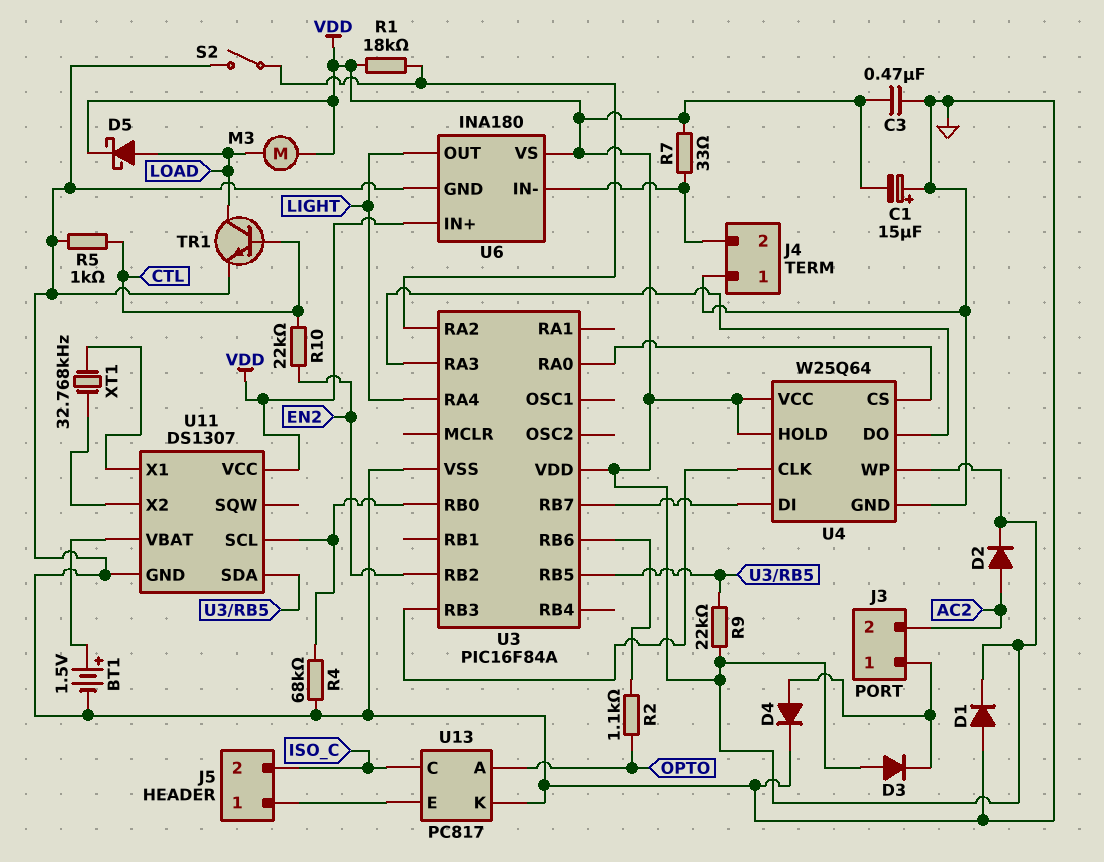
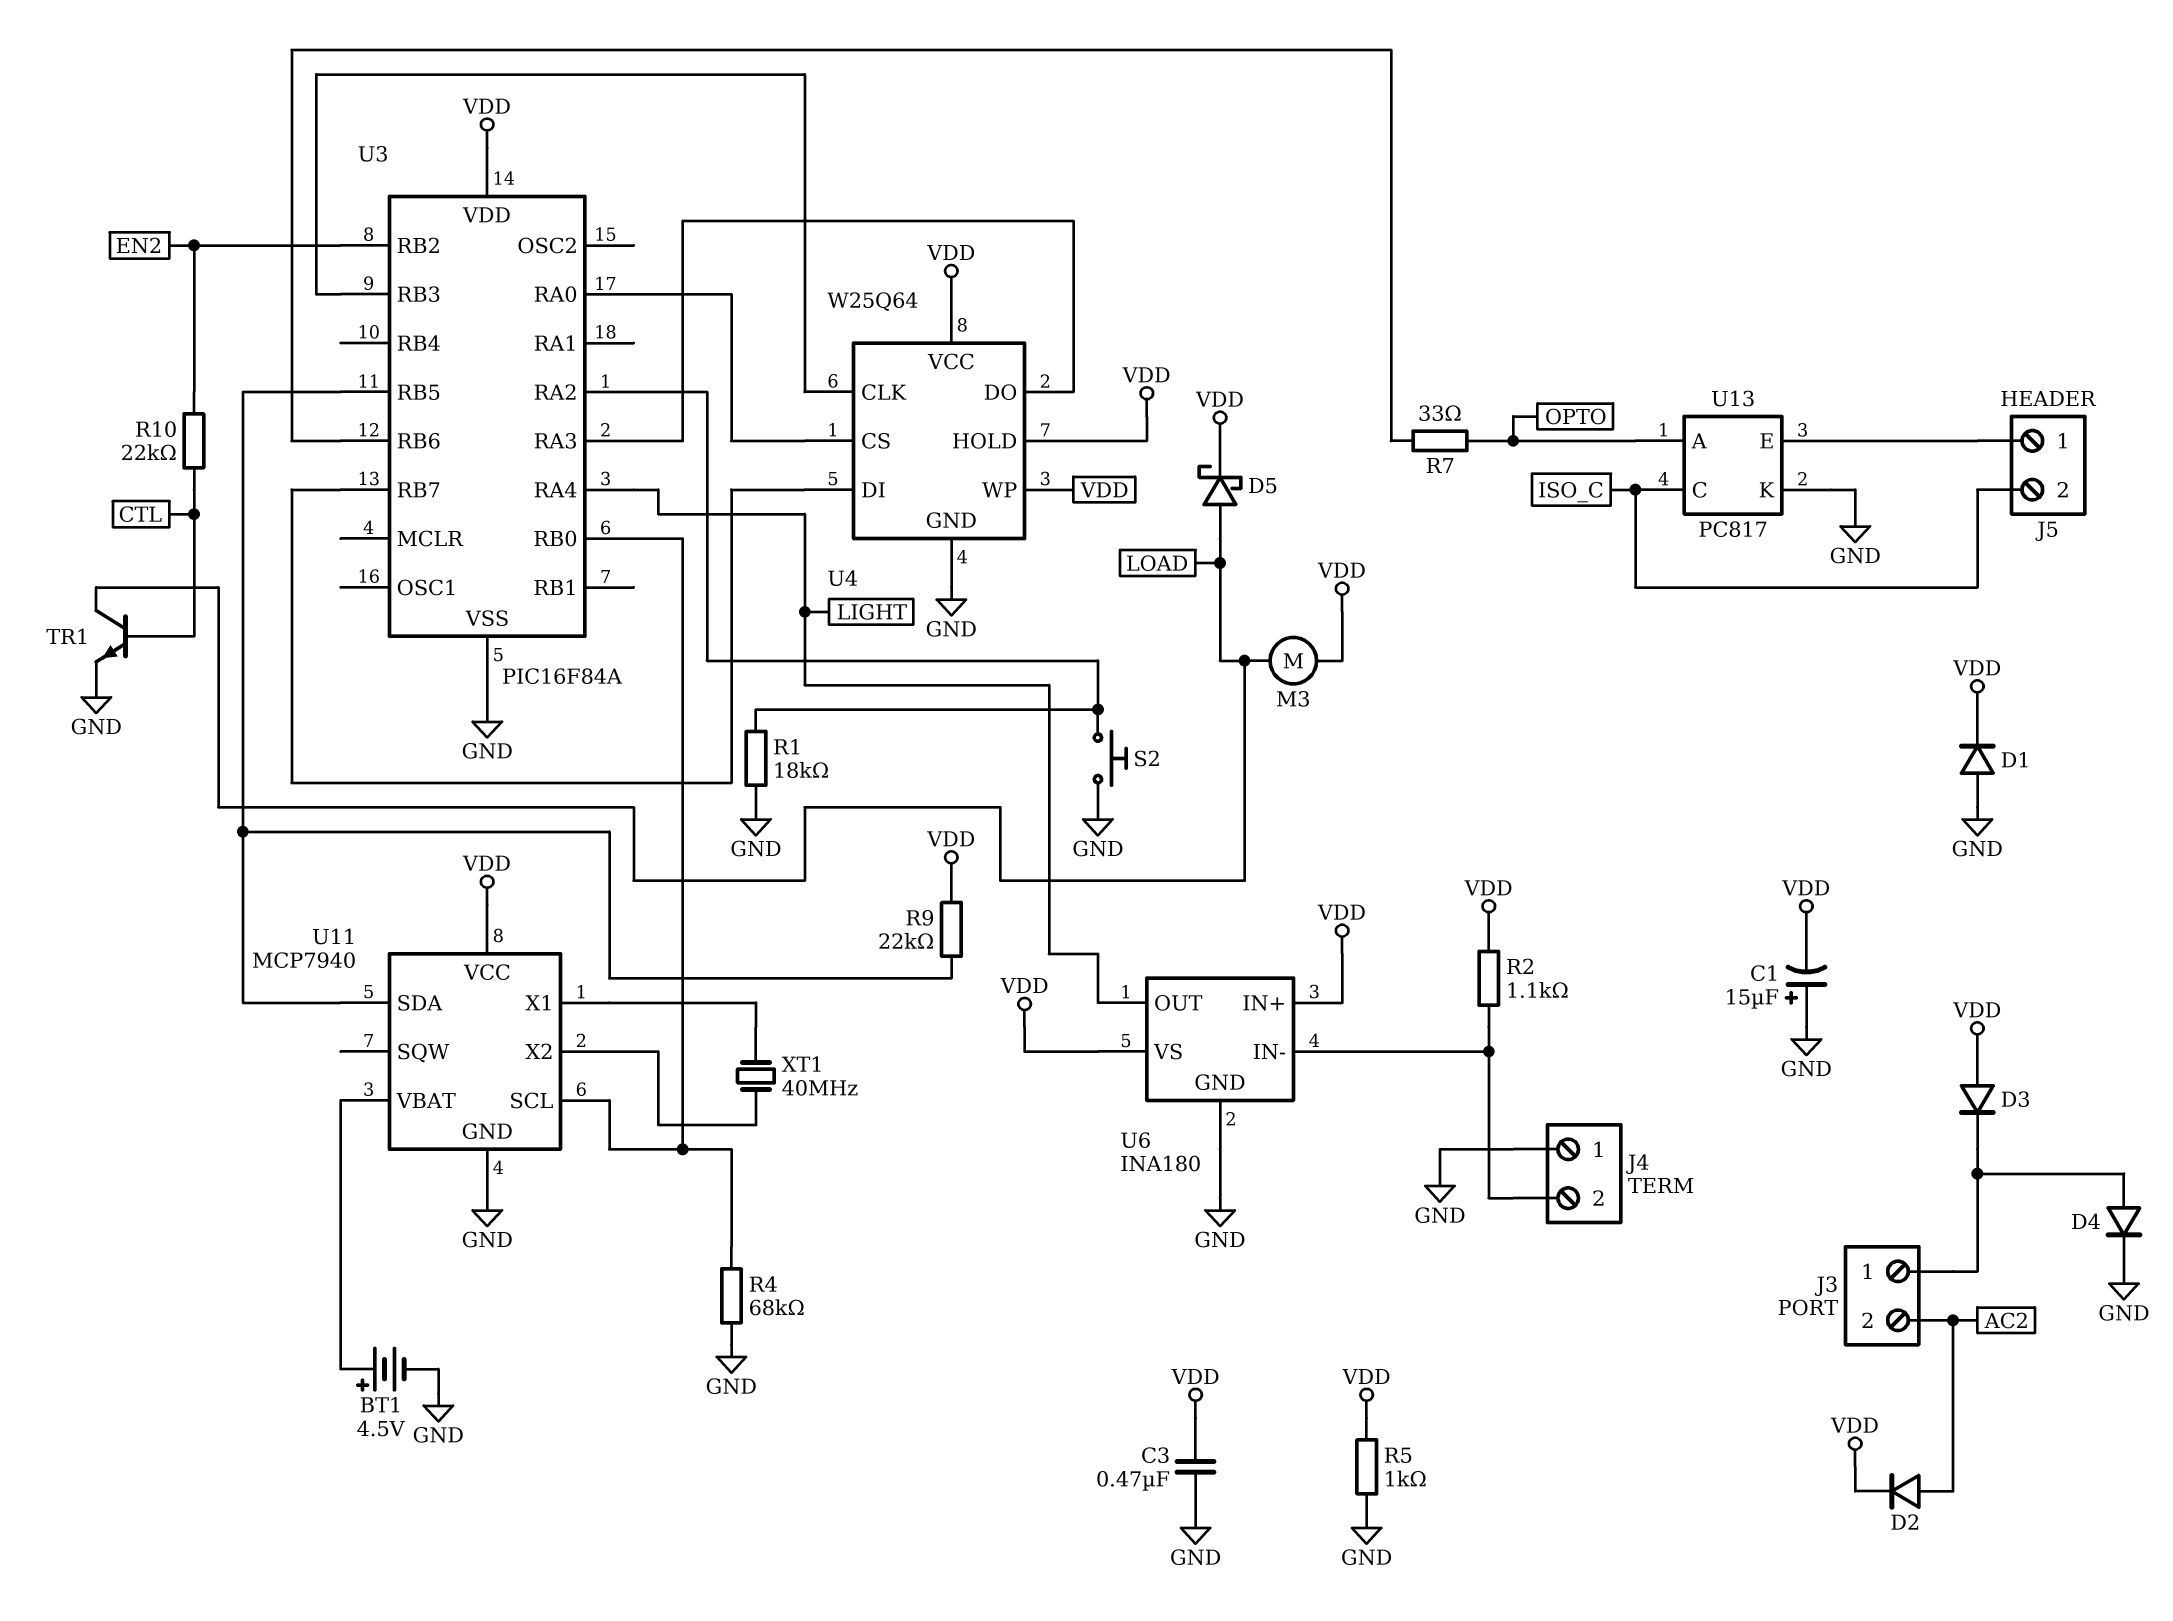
BT1: 1.5V (plus U11/VBAT, minus GND) -> 4.5V (plus U11/VBAT, minus GND)
R1: 18k (U3/RA2, VDD) -> 18k (GND, U3/RA2)
R2: 1.1k (OPTO, U3/RB6) -> 1.1k (J4/2, VDD)
R5: 1k (CTL, GND) -> 1k (GND, VDD)
R7: 33 (J4/2, VDD) -> 33 (OPTO, U3/RB6)
S2: switch (GND, U3/RA2) -> button (GND, U3/RA2)
U11: DS1307 -> MCP7940
XT1: 32.768kHz (U11/X1, U11/X2) -> 40MHz (U11/X1, U11/X2)

